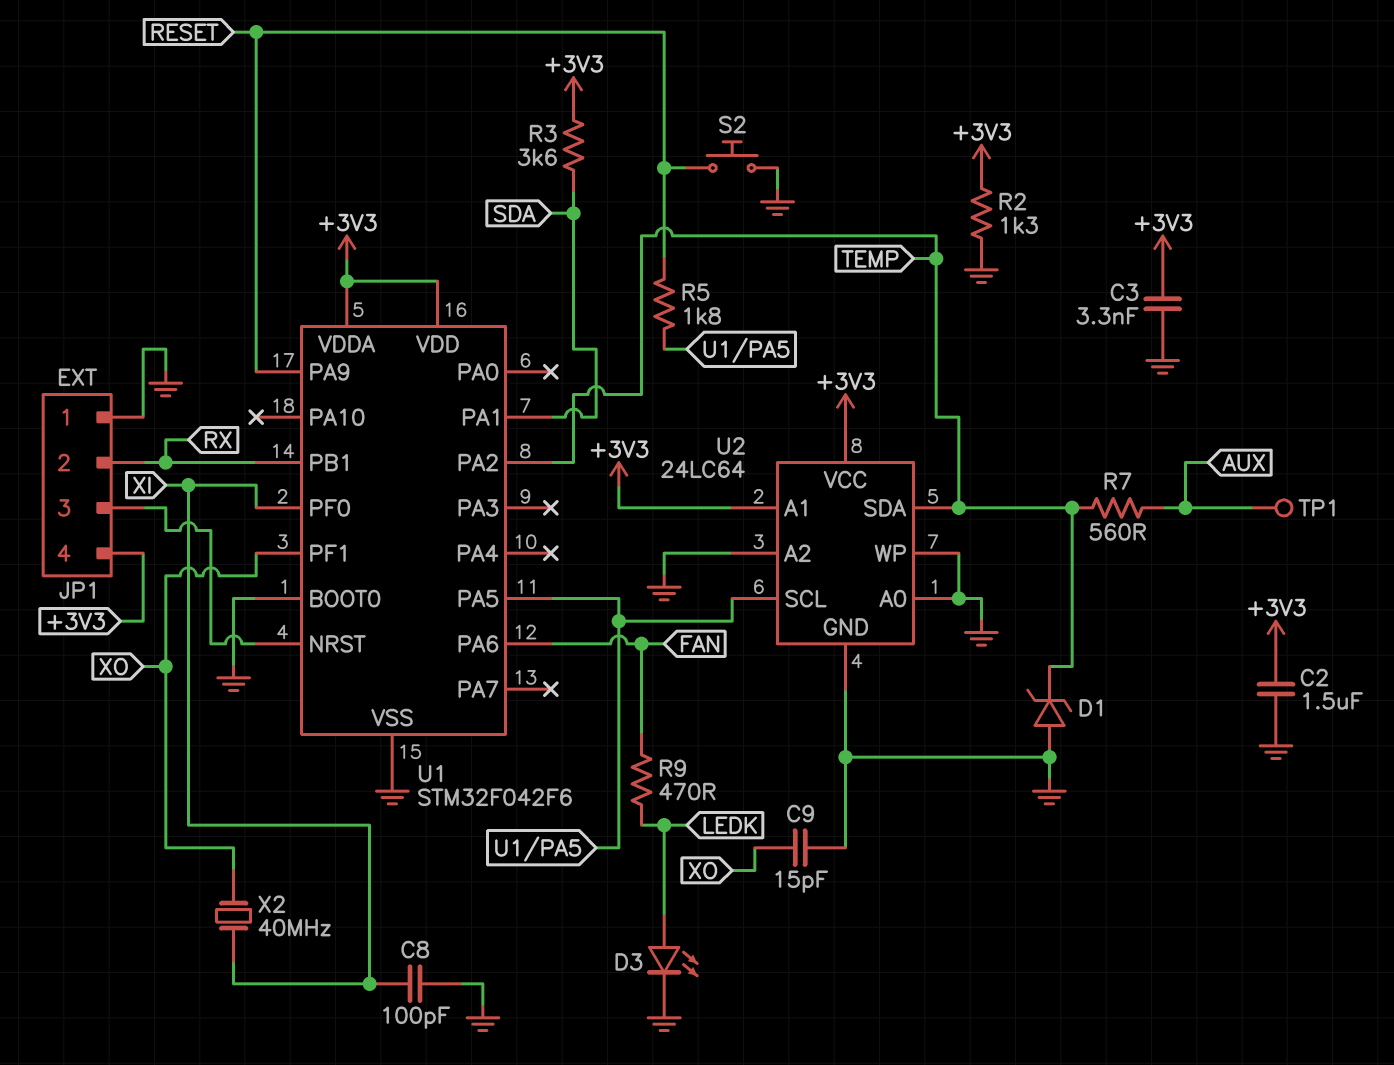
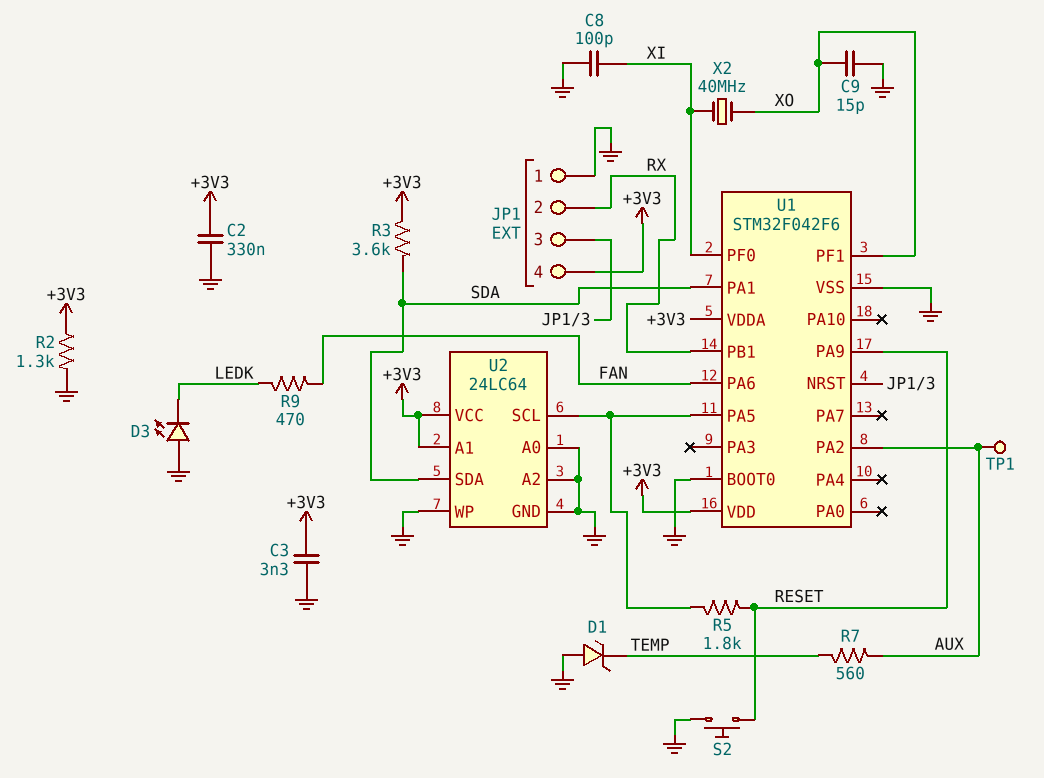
C2: 1.5uF (+3V3, GND) -> 330nF (+3V3, GND)
D3: LED (A LEDK, K GND) -> LED (A GND, K LEDK)
U1 pin PA2: TEMP -> AUX
U2 pin SDA: TEMP -> SDA

